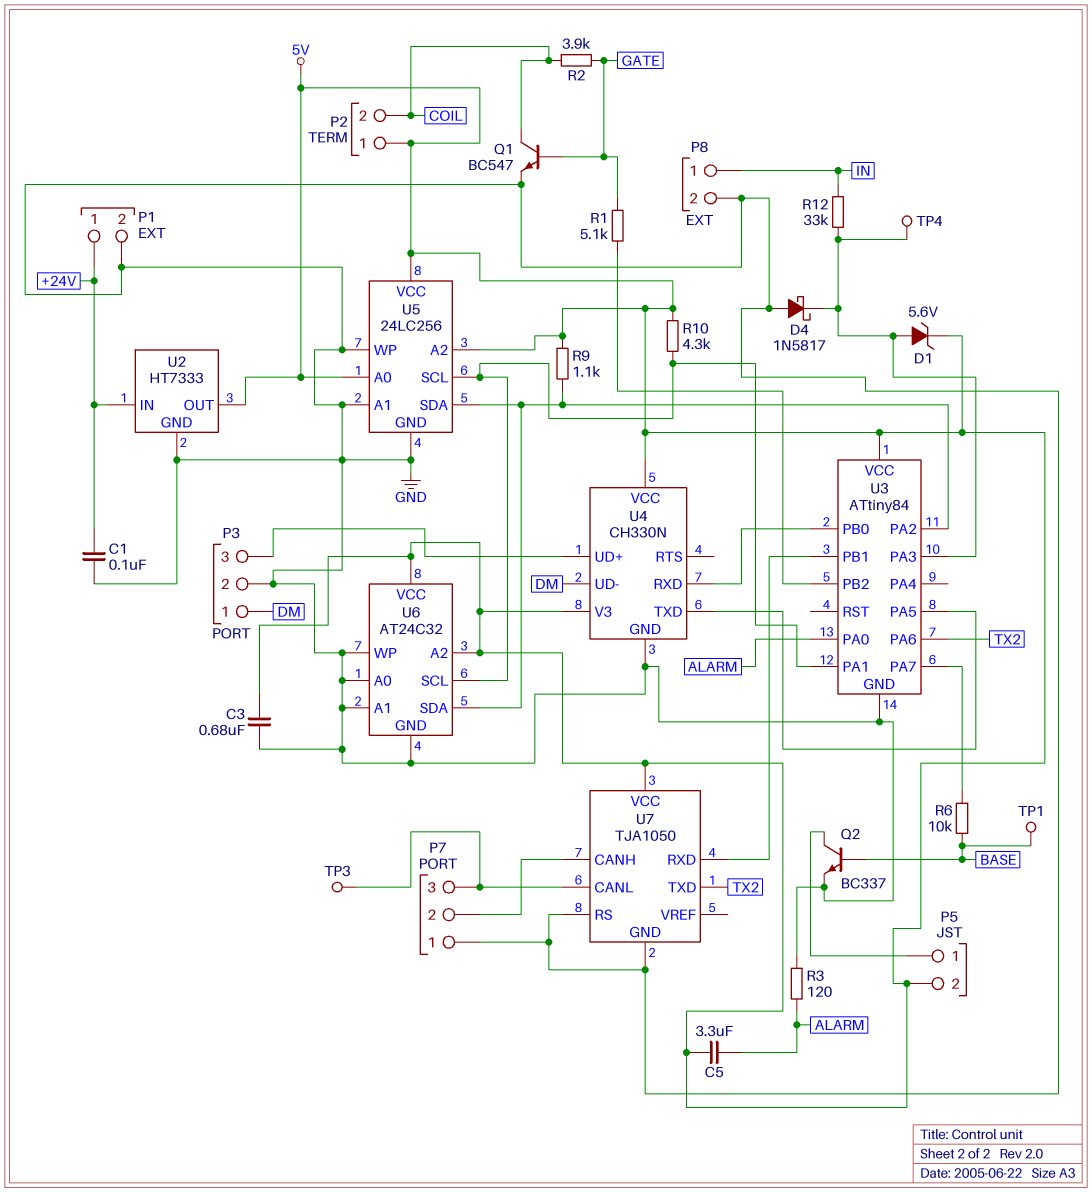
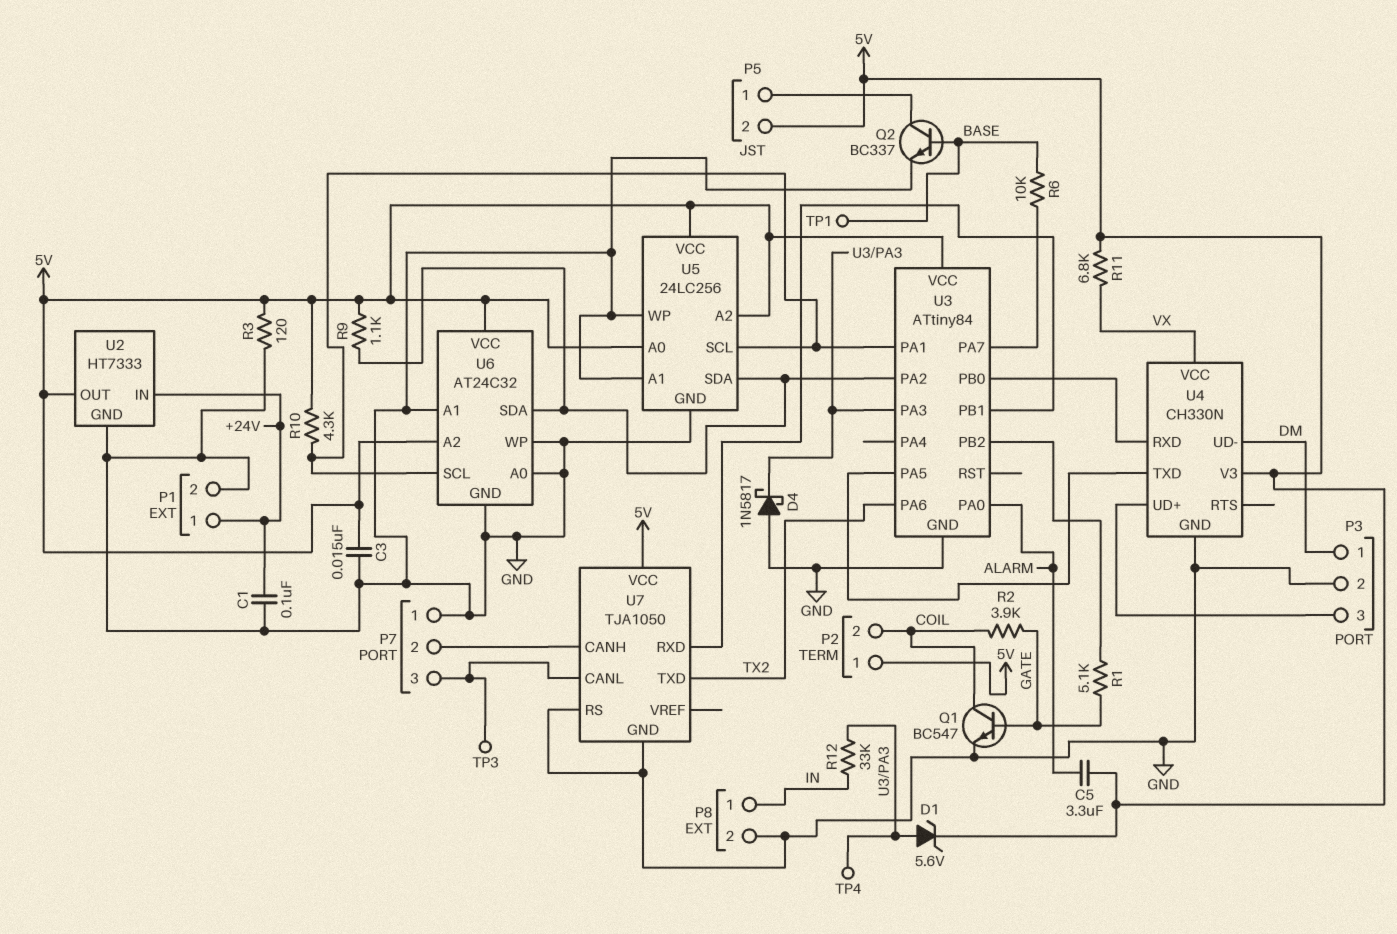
C3: 680nF (5V, GND) -> 15nF (5V, GND)
R3: 120 (ALARM, GND) -> 120 (5V, GND)
R11: none -> 6.8k (5V, VX)
U4 pin VCC: 5V -> VX

